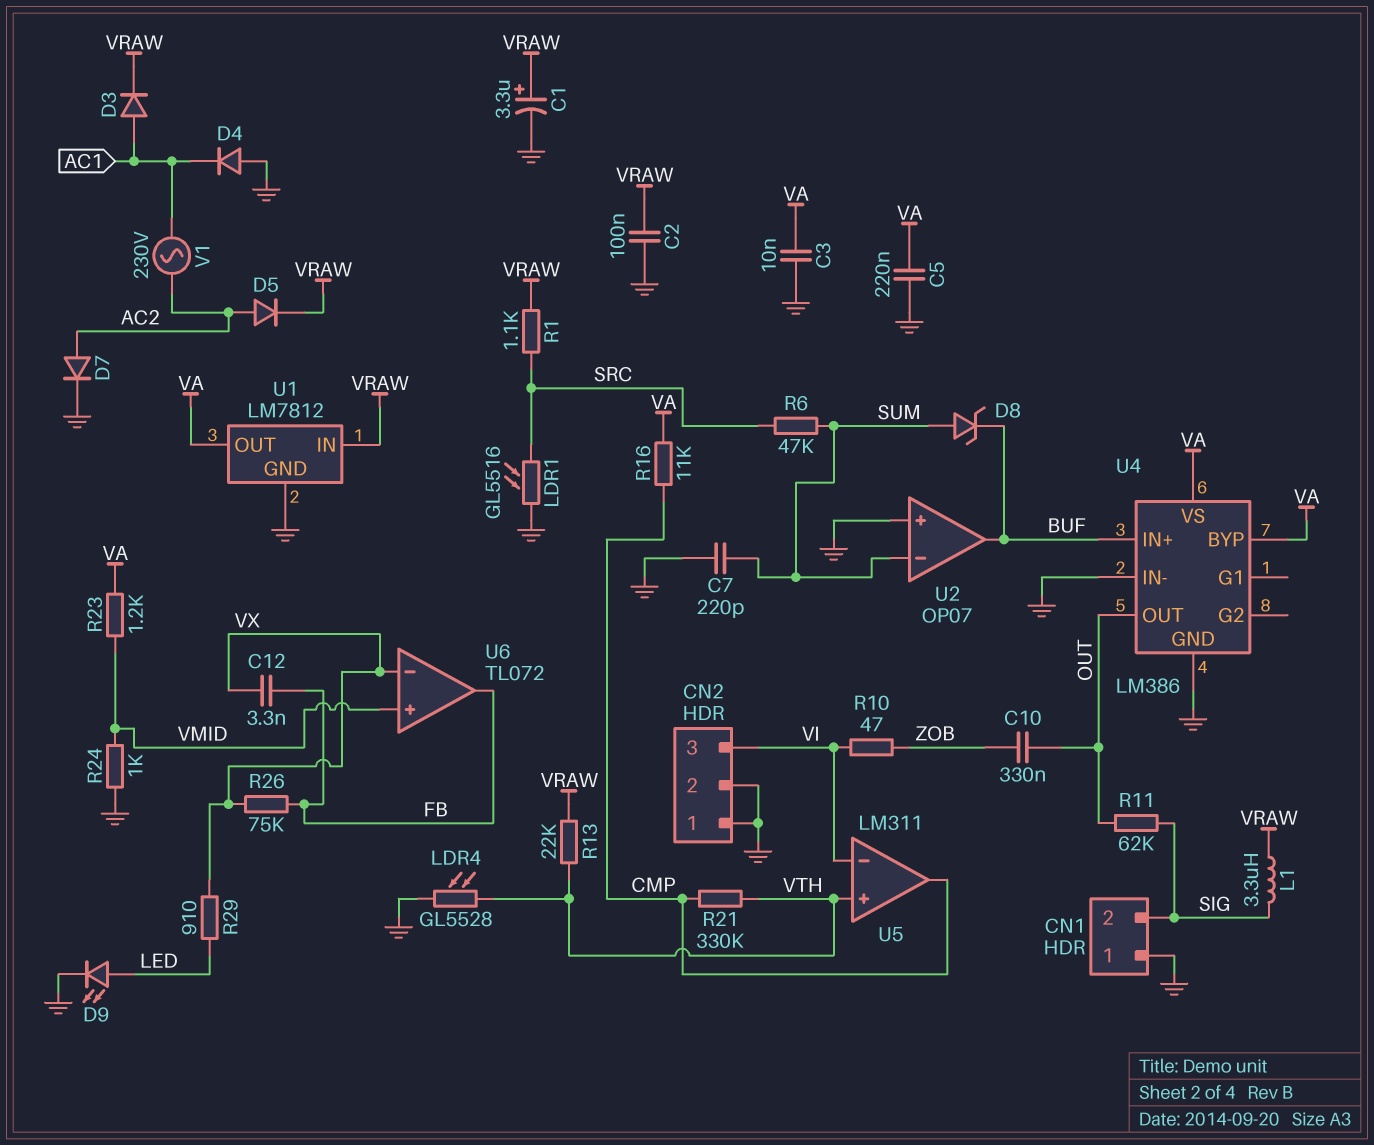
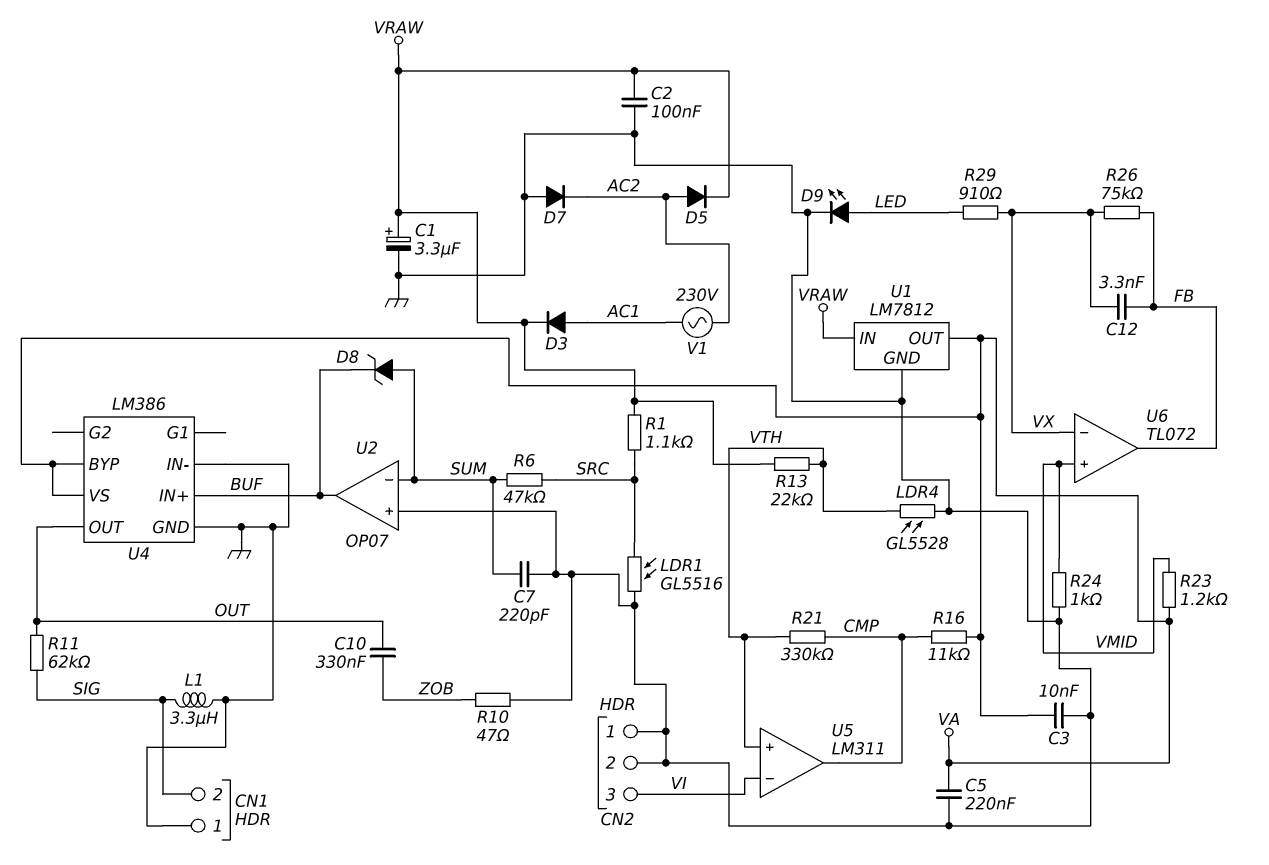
D4: diode (A GND, K AC1) -> none
D7: diode (A AC2, K GND) -> diode (A GND, K AC2)
L1: 3.3uH (SIG, VRAW) -> 3.3uH (GND, SIG)
R10: 47 (VI, ZOB) -> 47 (GND, ZOB)

